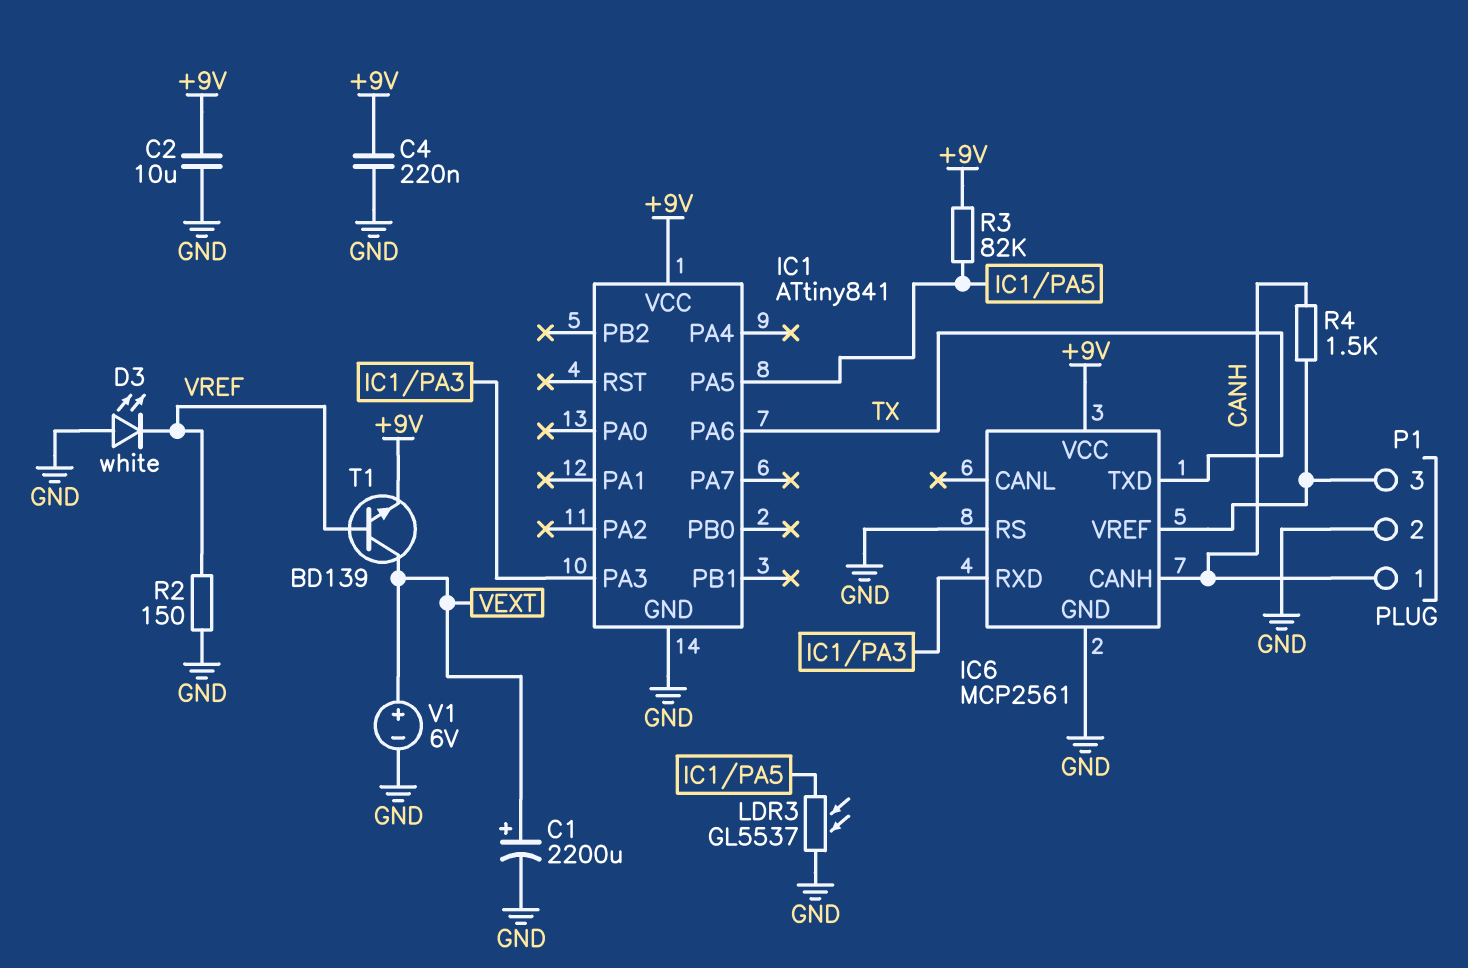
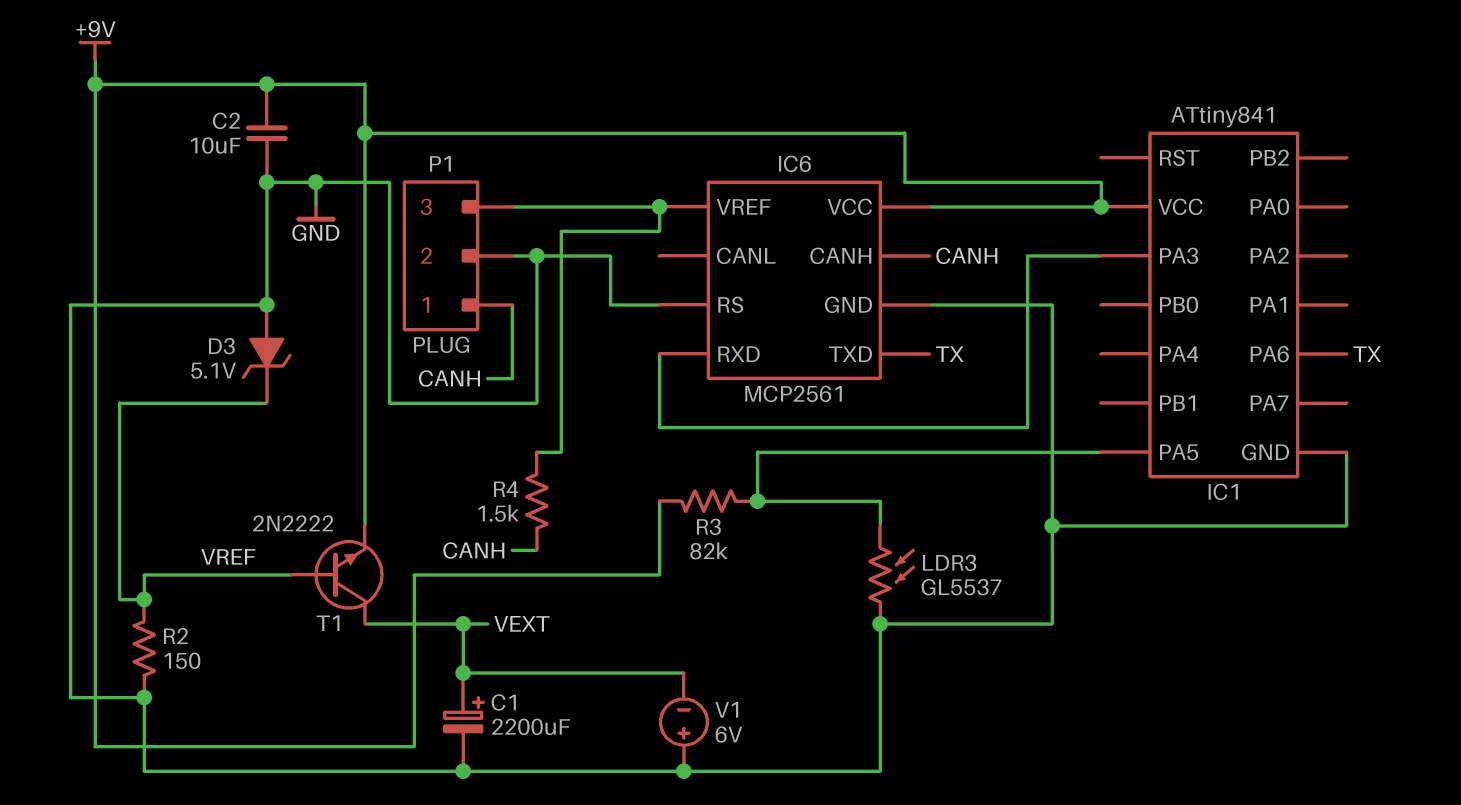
C4: 220nF (+9V, GND) -> none
D3: LED white (A GND, K VREF) -> zener 5.1V (A GND, K VREF)
T1: NPN BD139 (B VREF, C VEXT, E +9V) -> NPN 2N2222 (B VREF, C VEXT, E +9V)
V1: 6V (plus VEXT, minus GND) -> 6V (plus GND, minus VEXT)

